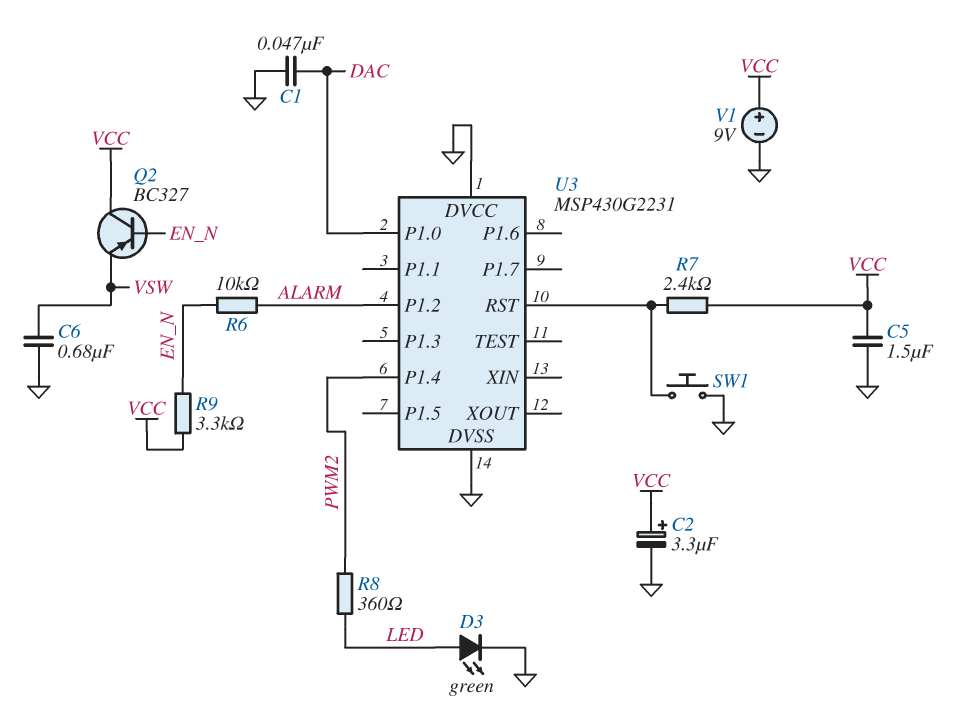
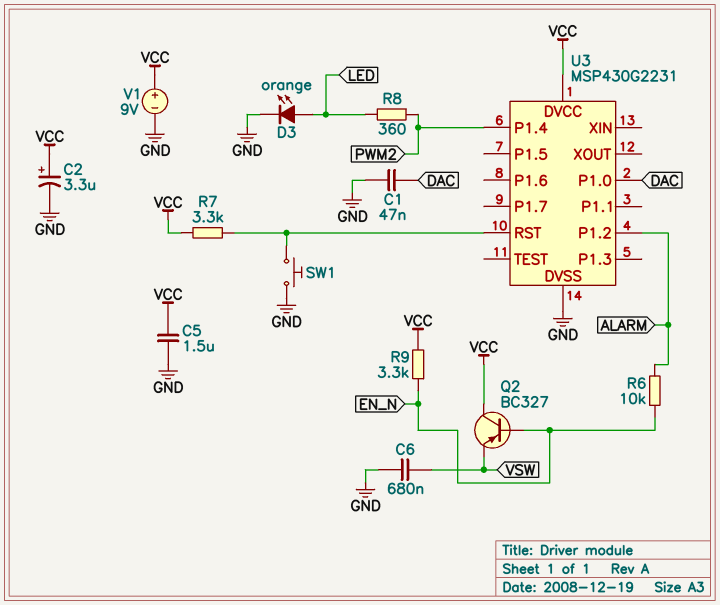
D3: LED green (A LED, K GND) -> LED orange (A LED, K GND)
R7: 2.4k (U3/RST, VCC) -> 3.3k (U3/RST, VCC)
U3 pin DVCC: GND -> VCC

